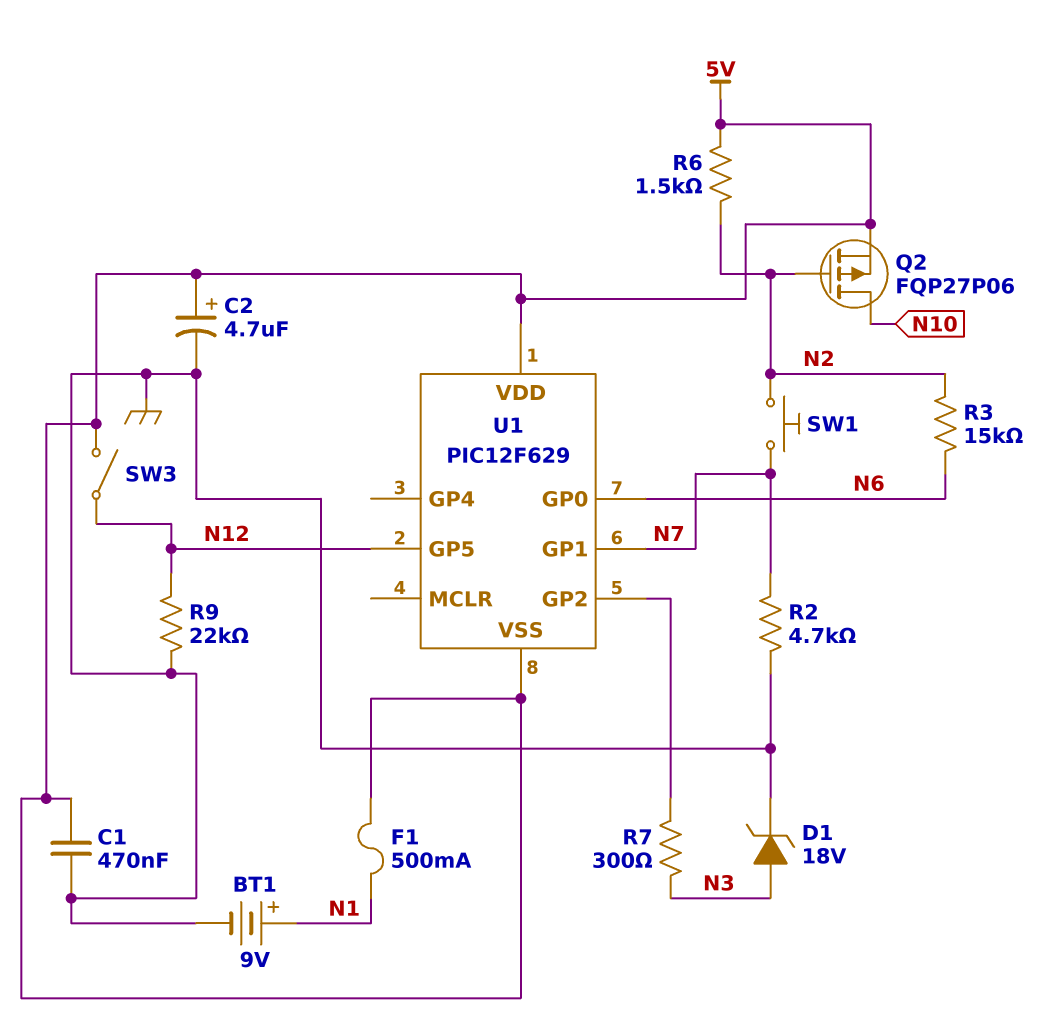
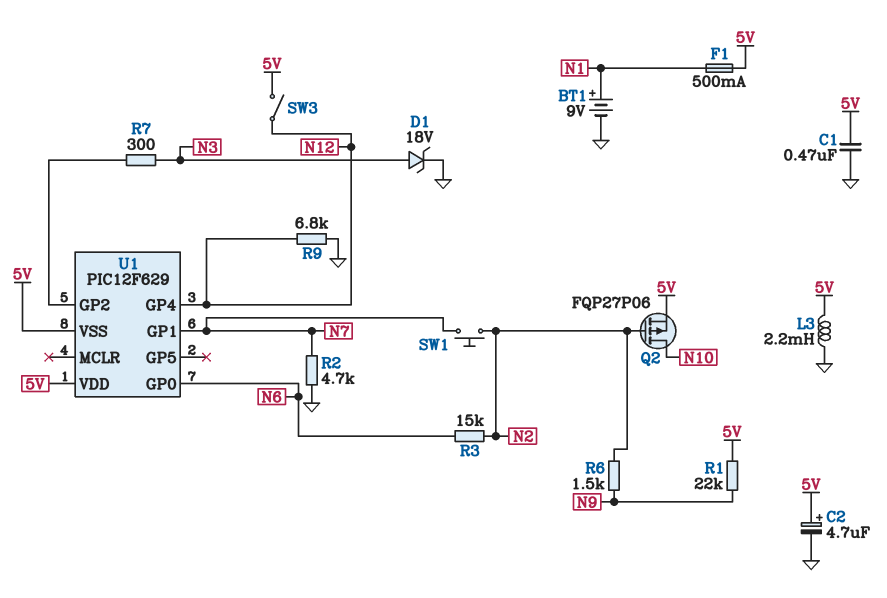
L3: none -> 2.2mH (5V, GND)
R1: none -> 22k (5V, N9)
R6: 1.5k (5V, N2) -> 1.5k (N2, N9)
R9: 22k (GND, N12) -> 6.8k (GND, N12)
U1 pin GP4: none -> N12
U1 pin GP5: N12 -> none

